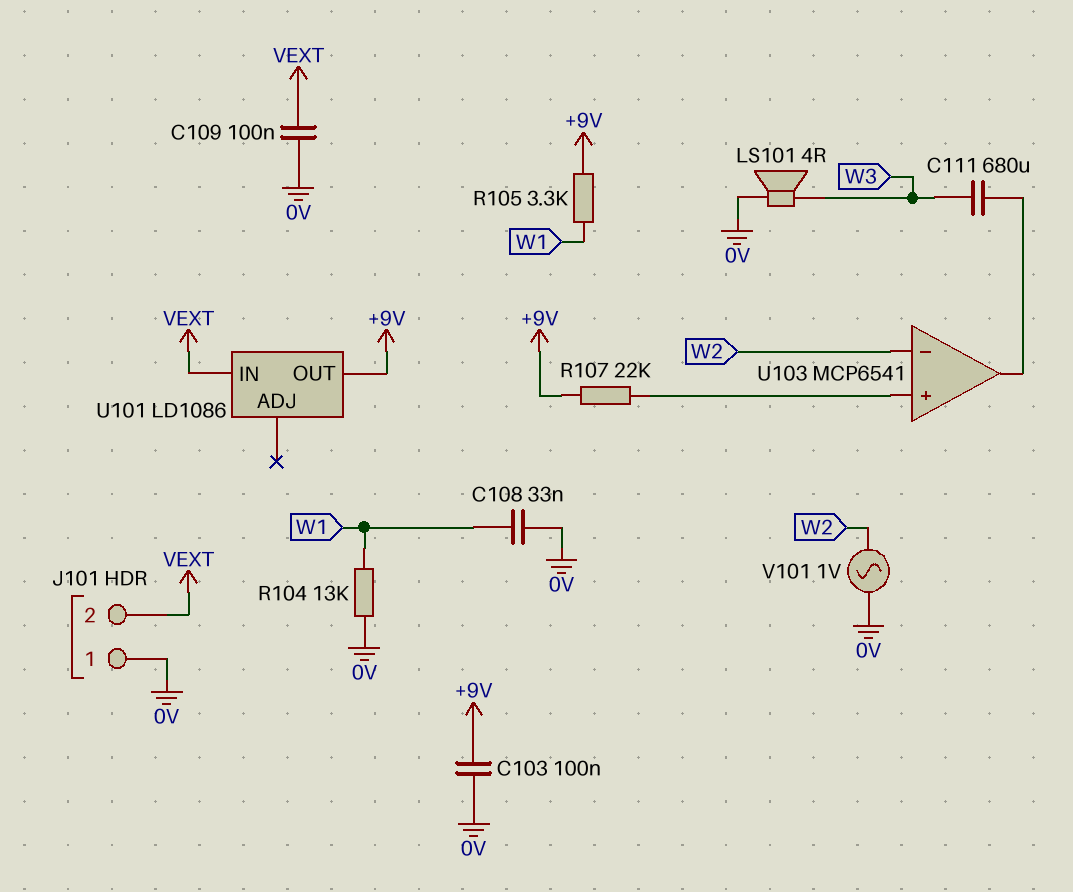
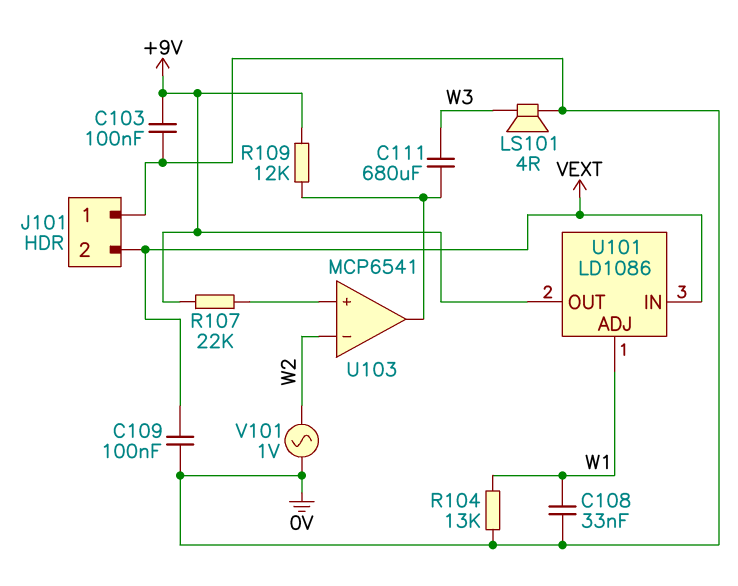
R105: 3.3k (+9V, W1) -> none
R109: none -> 12k (+9V, U103/out)
U101 pin ADJ: none -> W1

